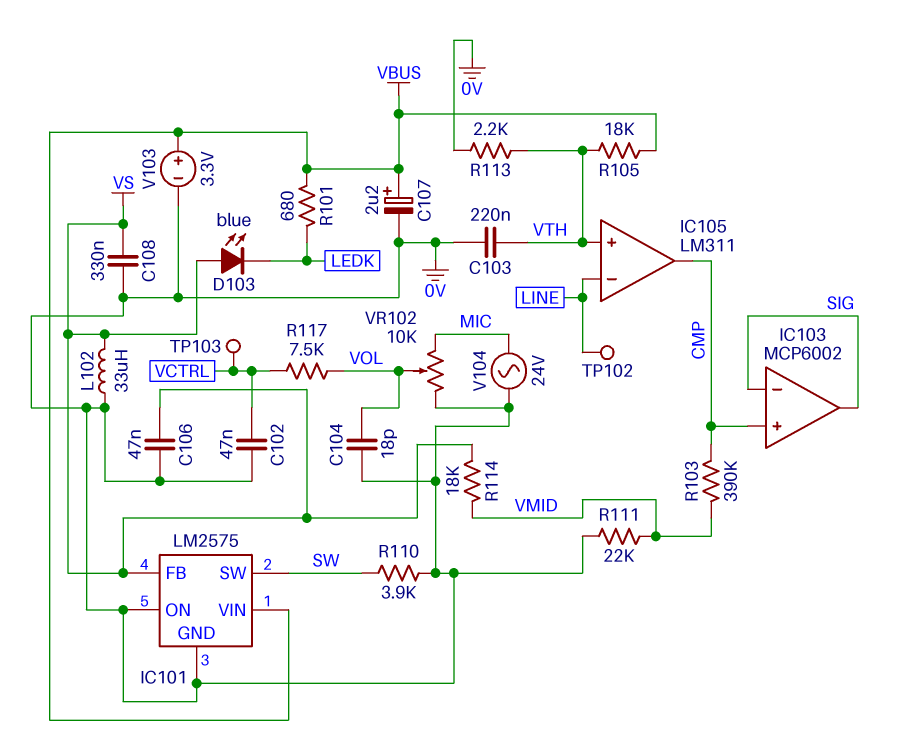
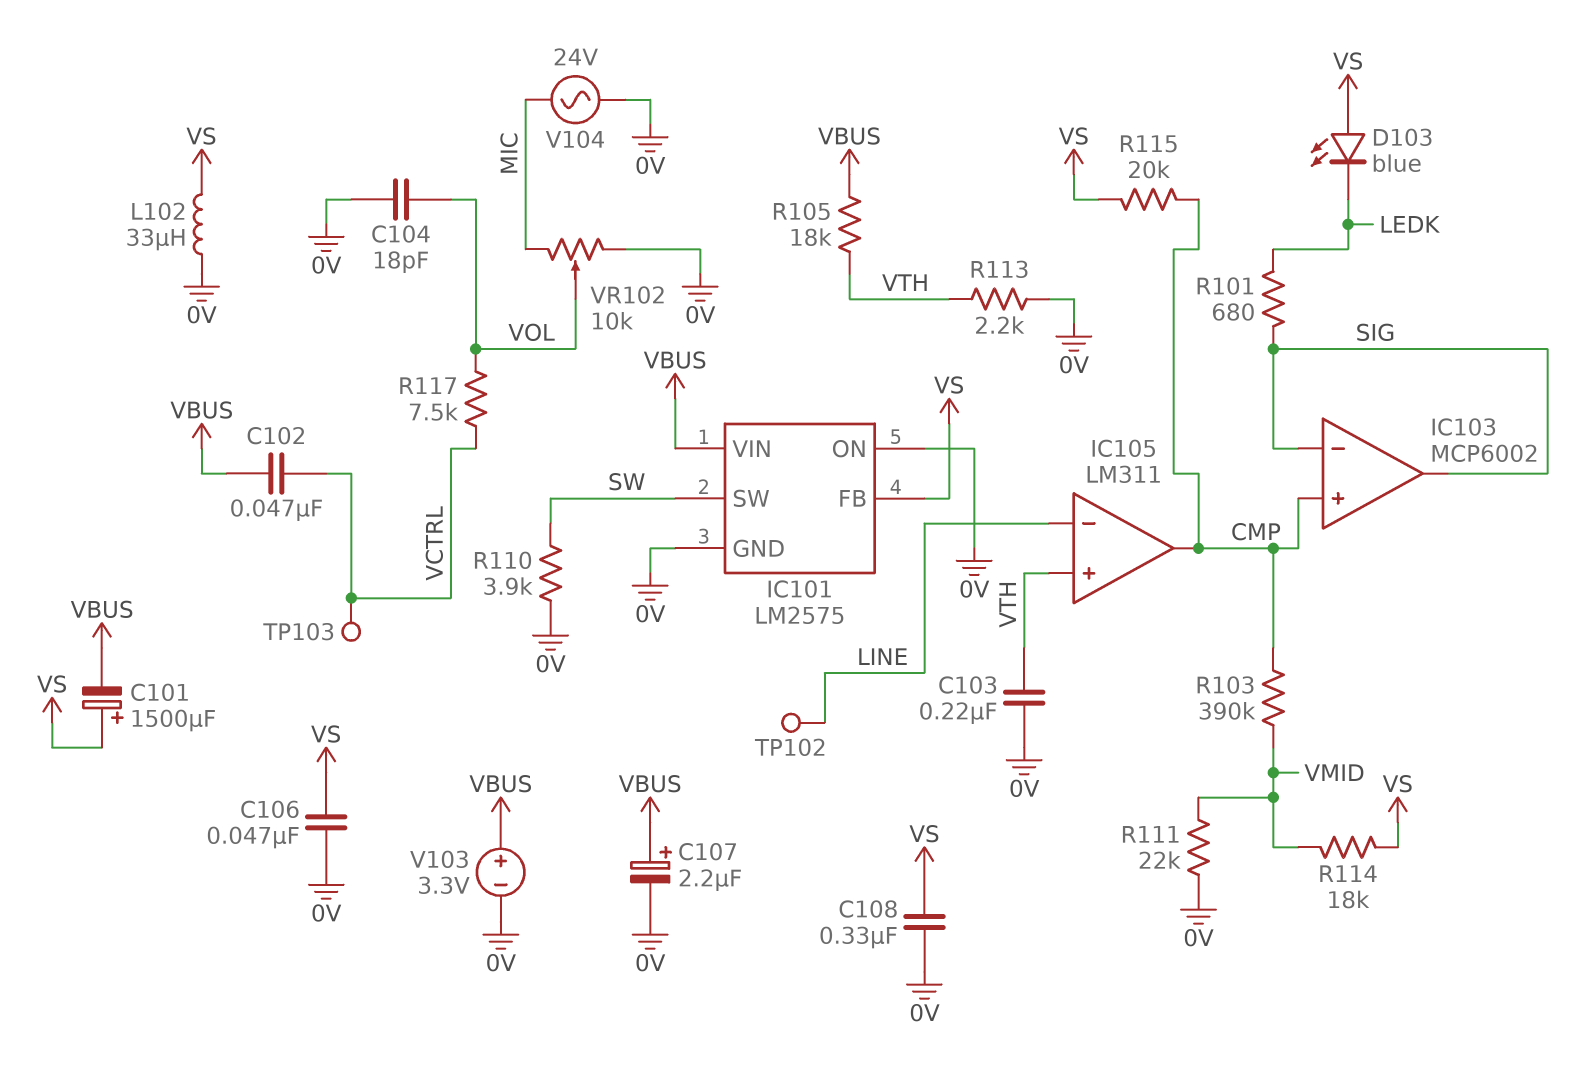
C101: none -> 1500uF (plus VS, minus VBUS)
C102: 47nF (0V, VCTRL) -> 47nF (VBUS, VCTRL)
R101: 680 (LEDK, VBUS) -> 680 (LEDK, SIG)
R115: none -> 20k (CMP, VS)

